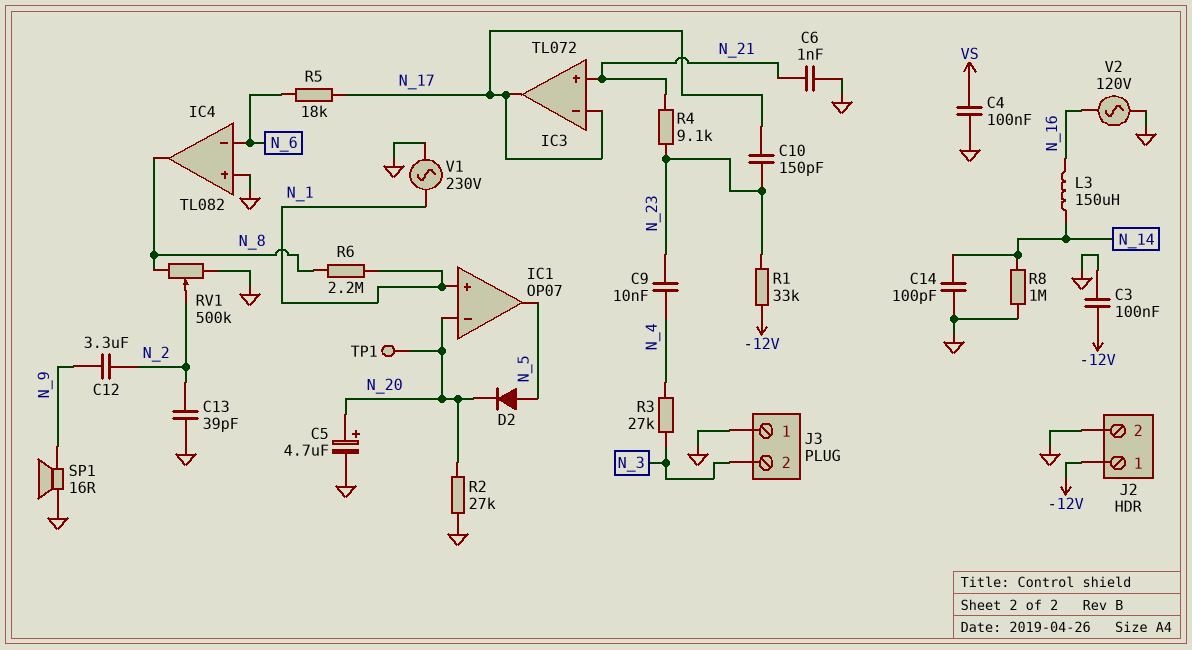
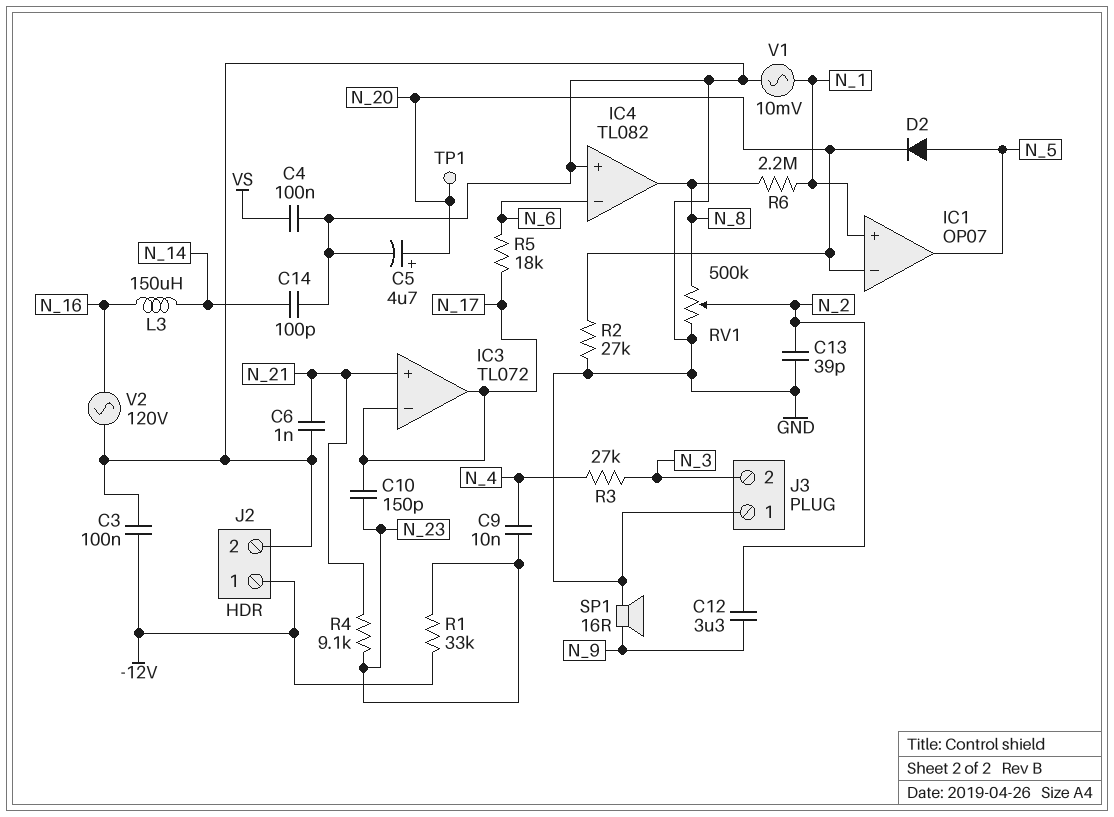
R8: 1M (GND, N_14) -> none
V1: AC 230V (GND, N_1) -> AC 10mV (GND, N_1)

